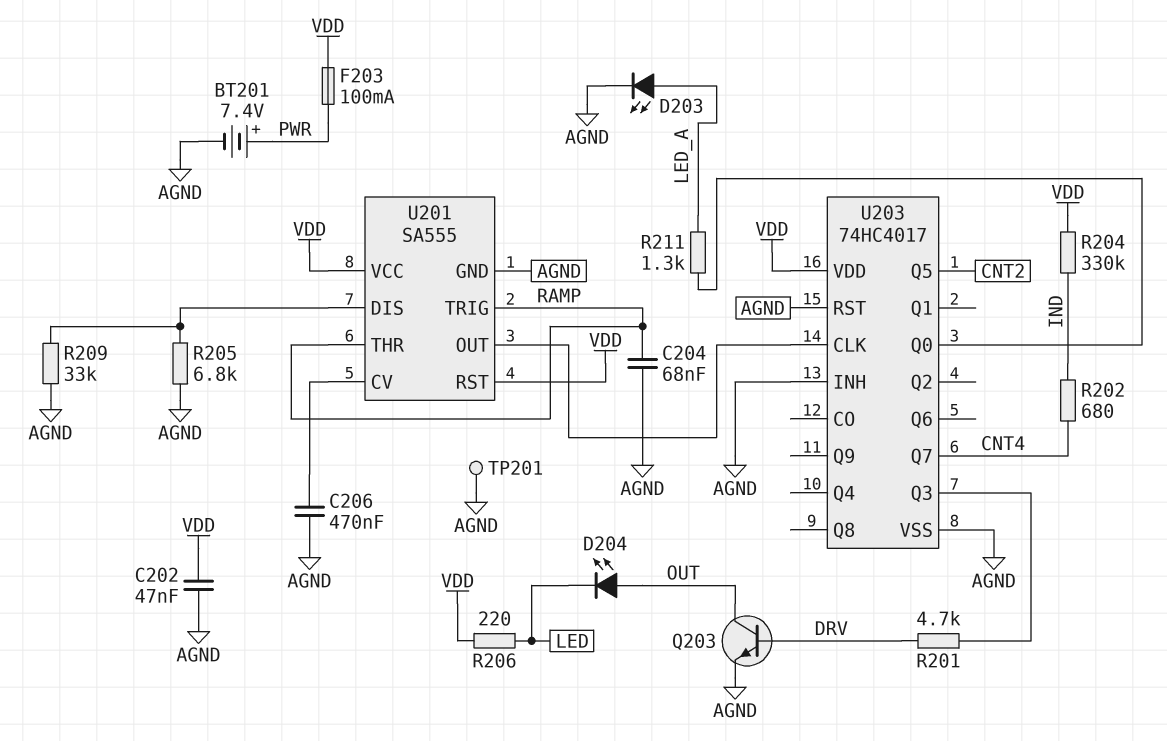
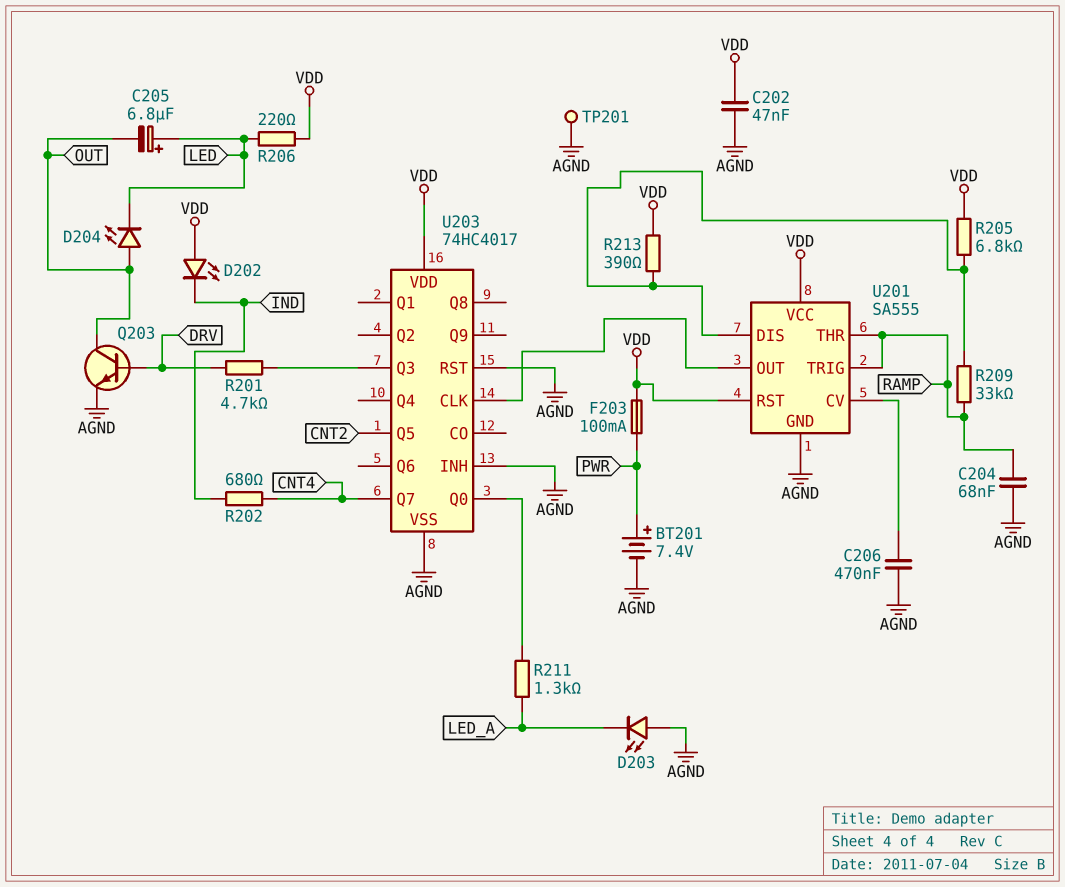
C205: none -> 6.8uF (plus LED, minus OUT)
D202: none -> LED (A VDD, K IND)
D203: LED (A LED_A, K AGND) -> LED (A AGND, K LED_A)
R204: 330k (IND, VDD) -> none
R205: 6.8k (AGND, U201/DIS) -> 6.8k (U201/DIS, VDD)
R209: 33k (AGND, U201/DIS) -> 33k (RAMP, U201/DIS)
R213: none -> 390 (U201/DIS, VDD)

